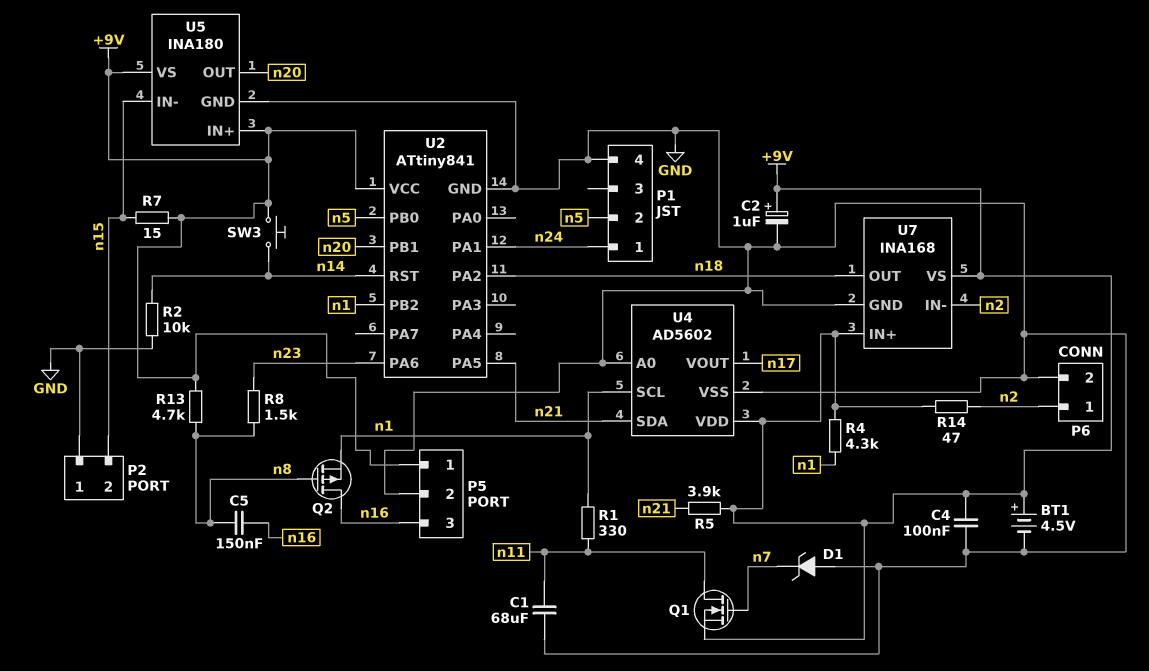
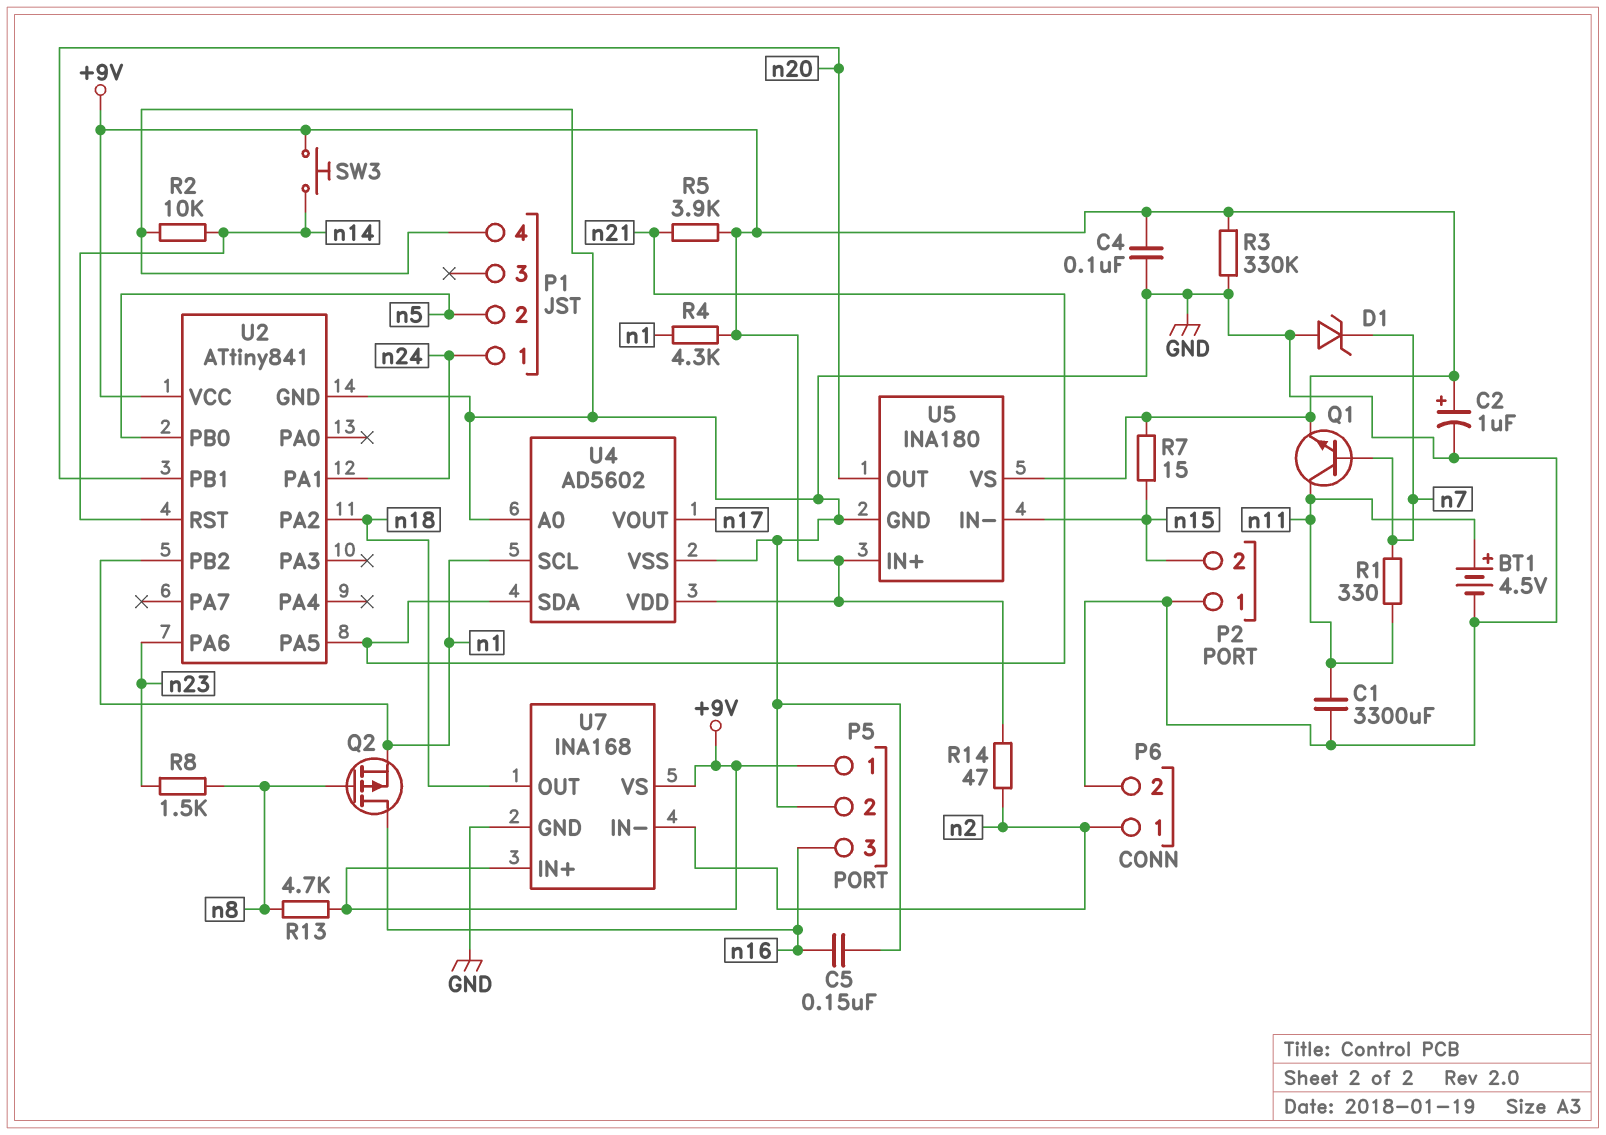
BT1: 4.5V (plus +9V, minus GND) -> 4.5V (plus n11, minus GND)
C1: 68uF (GND, n11) -> 3300uF (GND, n11)
C5: 150nF (n8, n16) -> 150nF (GND, n16)
Q1: NMOS (G n7, D n11, S +9V) -> NPN (B n7, C n11, E +9V)
R1: 330 (n1, n11) -> 330 (n7, n11)
R3: none -> 330k (+9V, GND)

